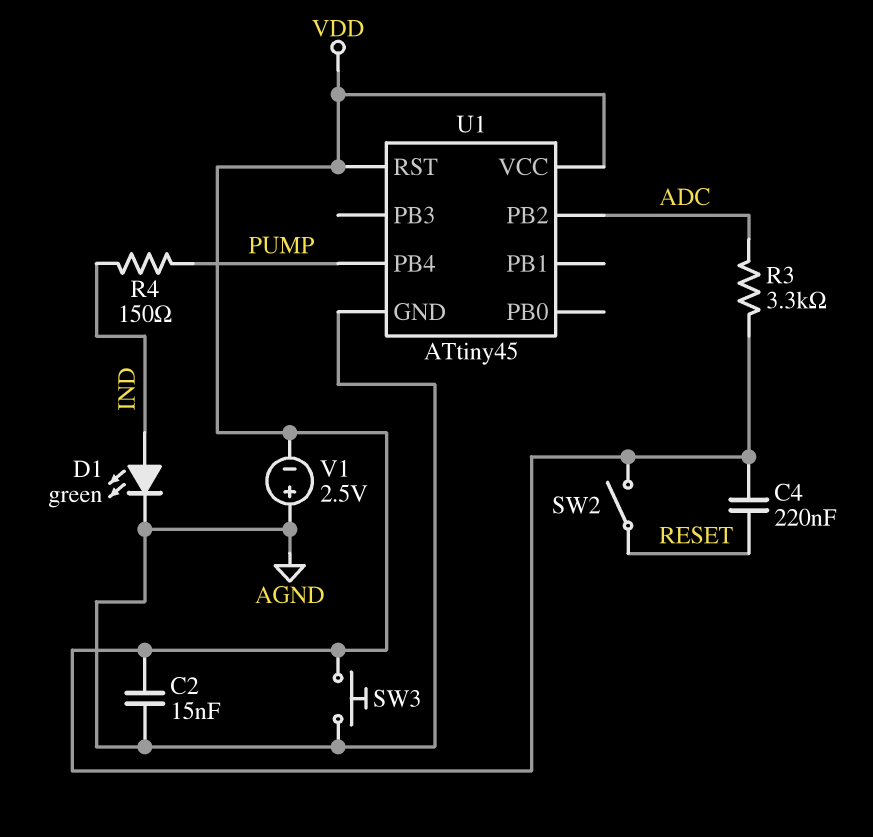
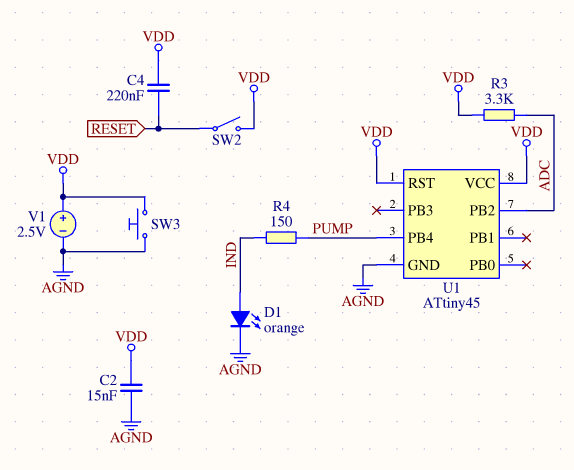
D1: LED green (A IND, K AGND) -> LED orange (A IND, K AGND)
V1: 2.5V (plus AGND, minus VDD) -> 2.5V (plus VDD, minus AGND)

